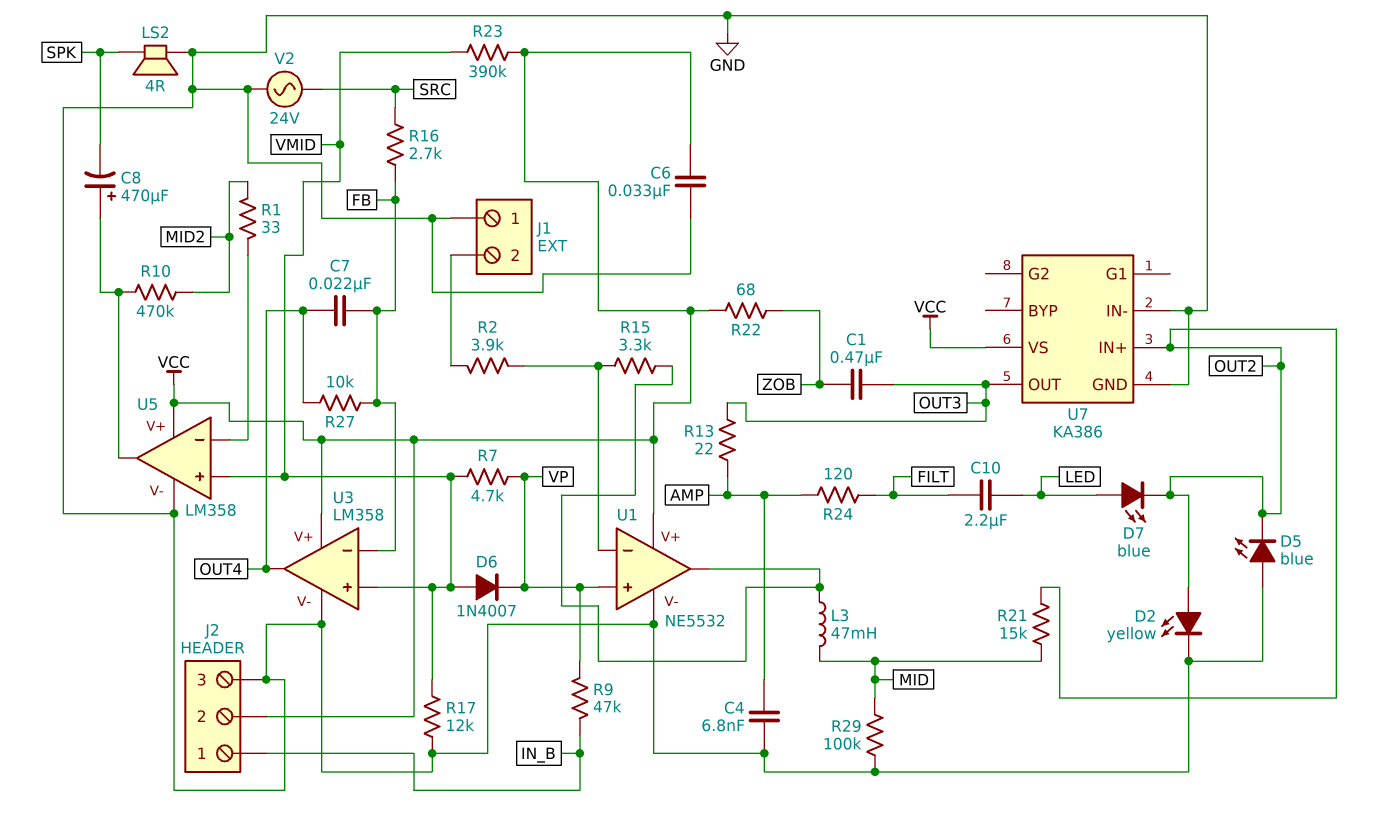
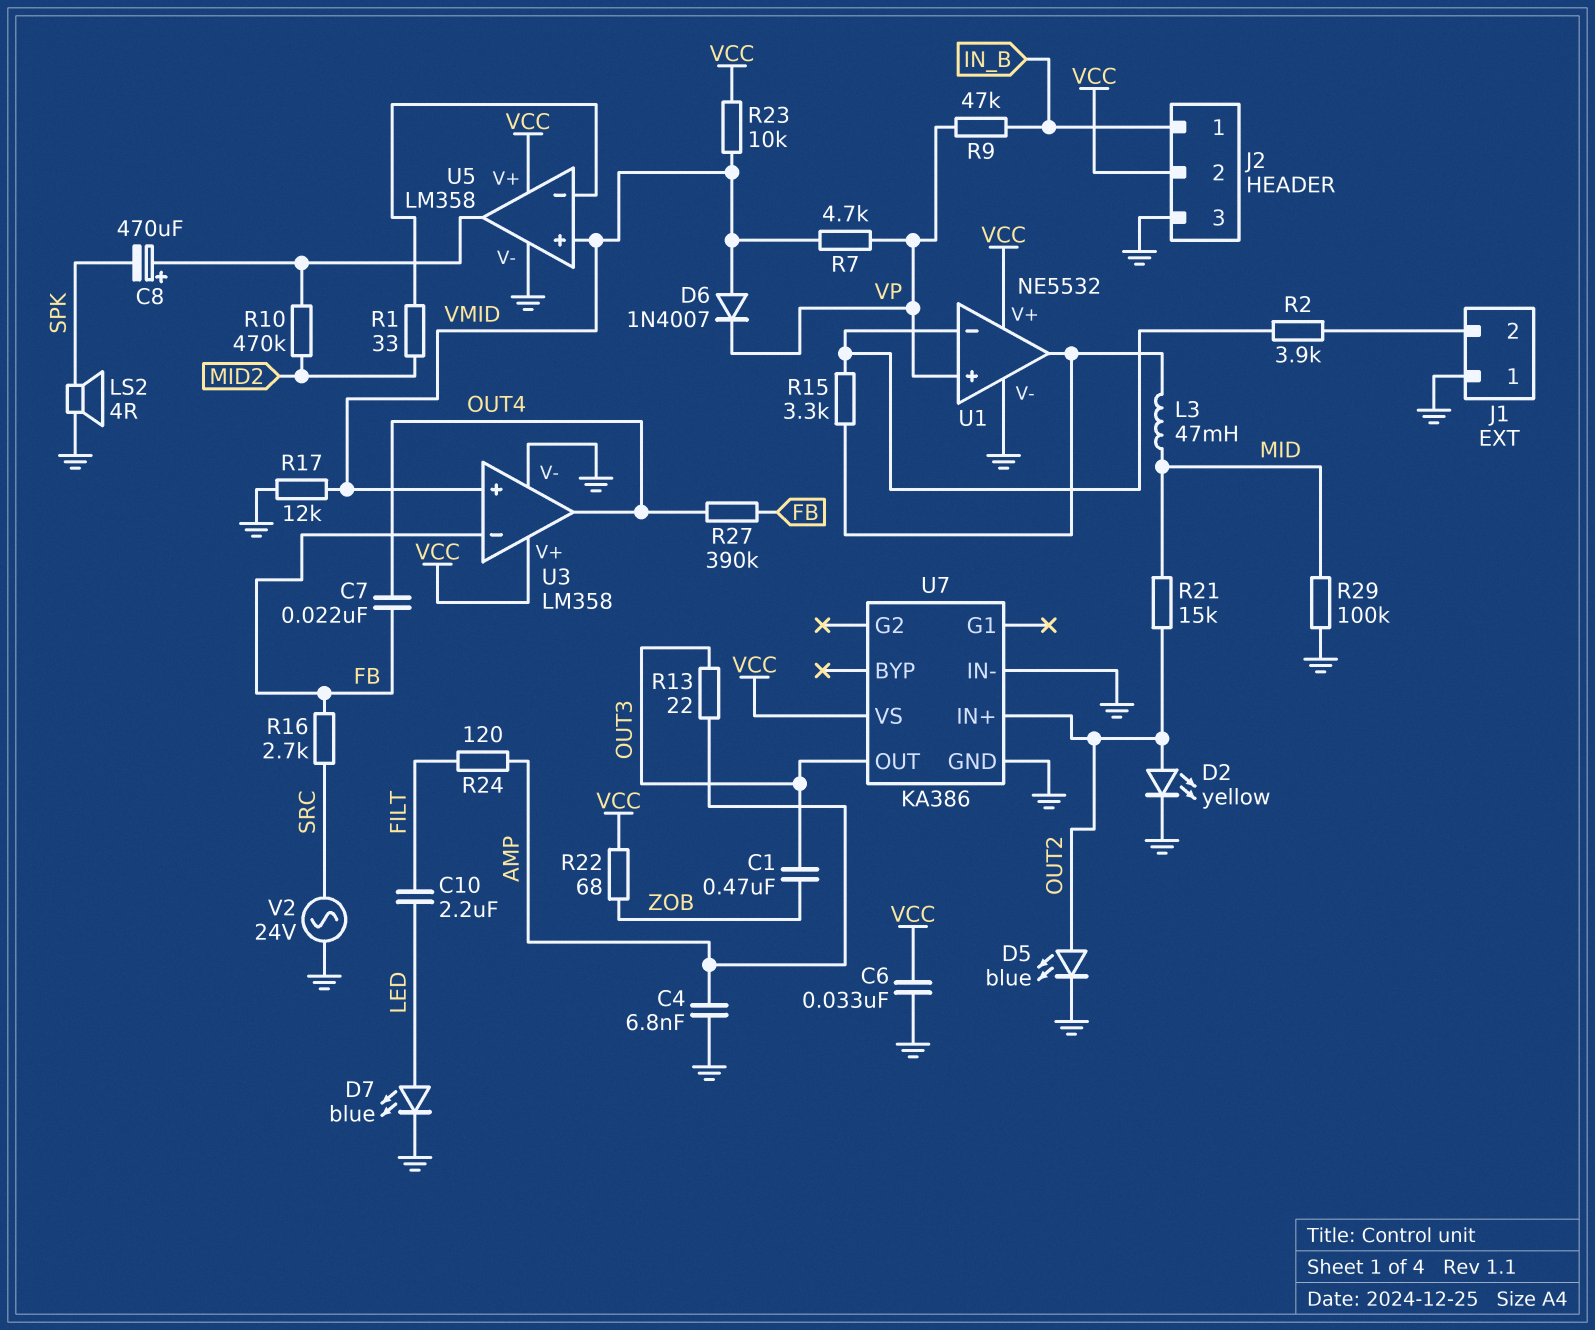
D5: LED blue (A GND, K OUT2) -> LED blue (A OUT2, K GND)
D7: LED blue (A LED, K OUT2) -> LED blue (A LED, K GND)
R23: 390k (VCC, VMID) -> 10k (VCC, VMID)
R27: 10k (FB, OUT4) -> 390k (FB, OUT4)

